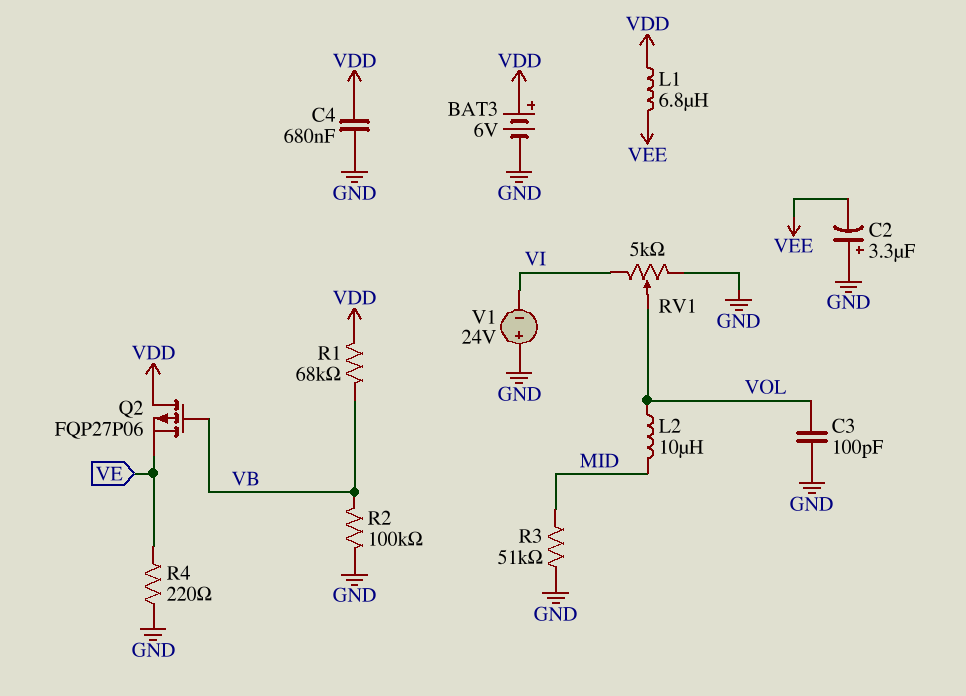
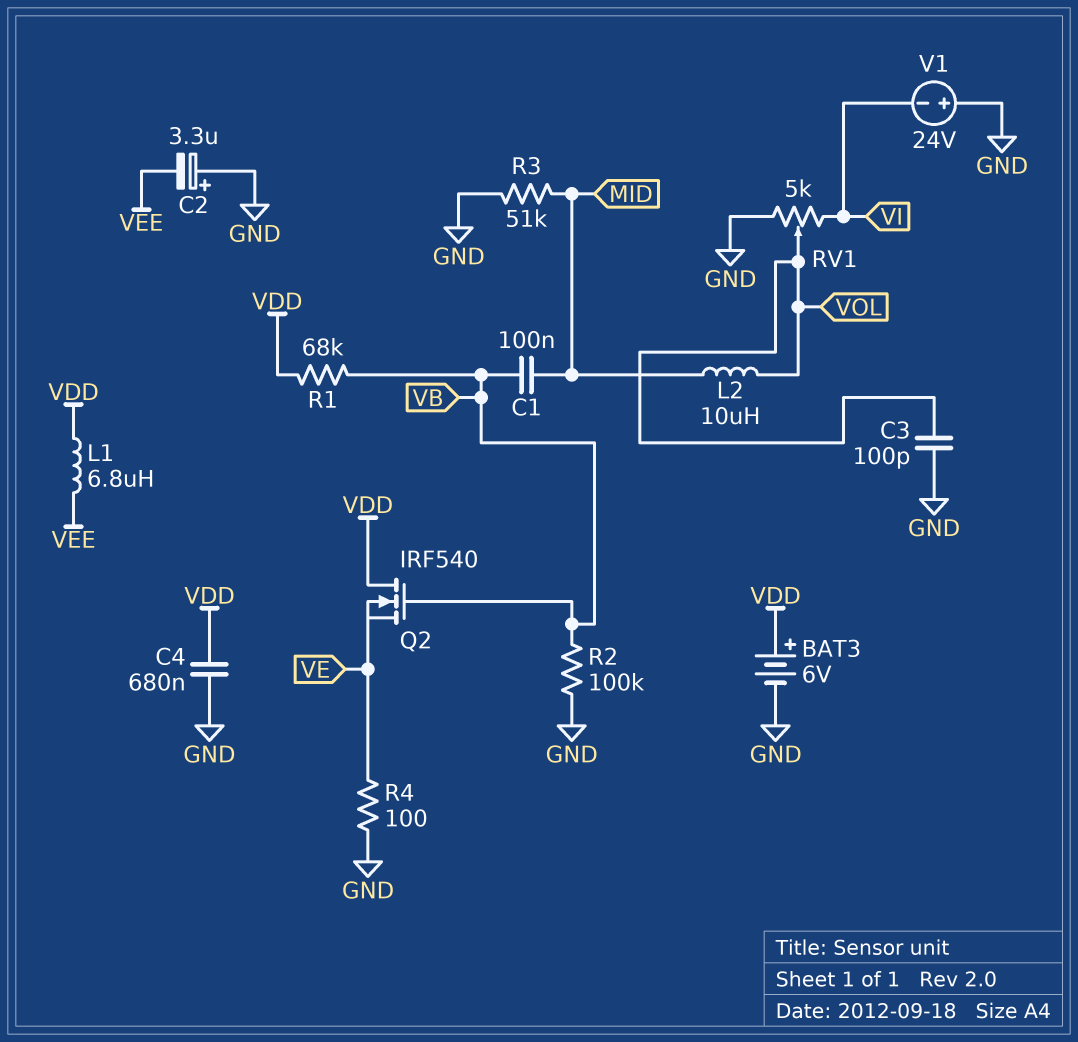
C1: none -> 100nF (MID, VB)
Q2: PMOS FQP27P06 (G VB, D VDD, S VE) -> NMOS IRF540 (G VB, D VDD, S VE)
R4: 220 (GND, VE) -> 100 (GND, VE)

